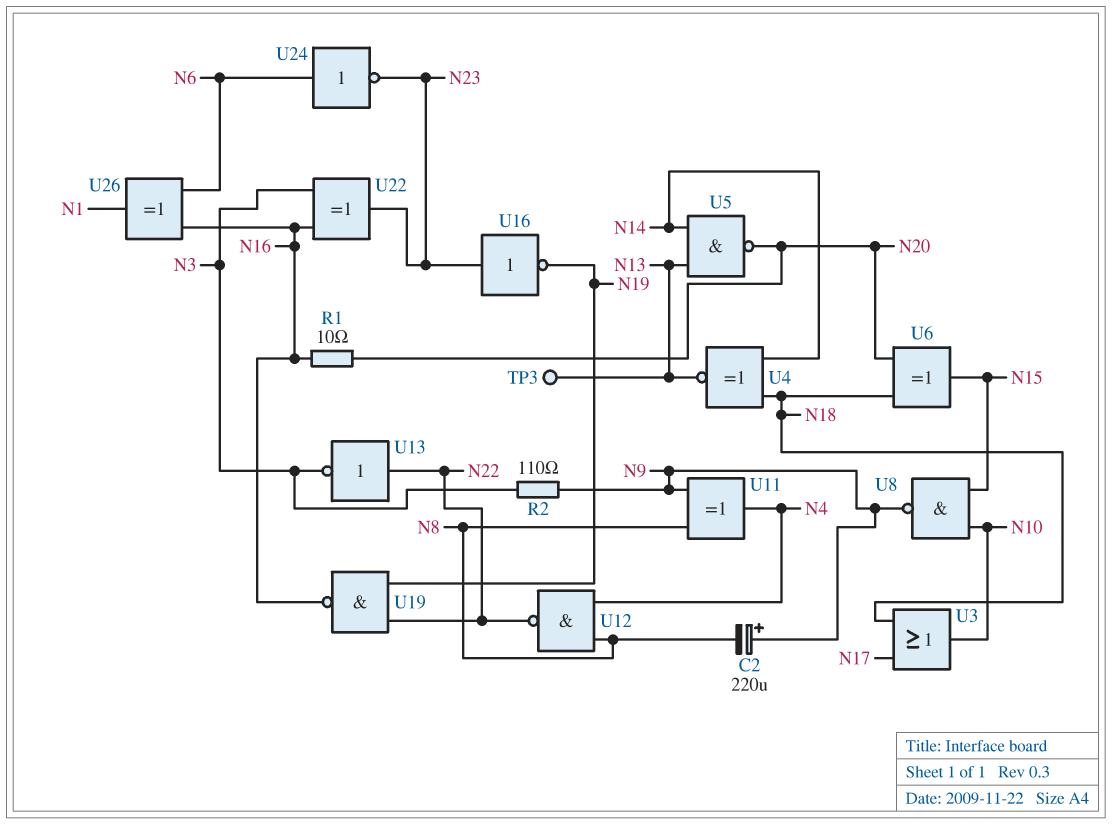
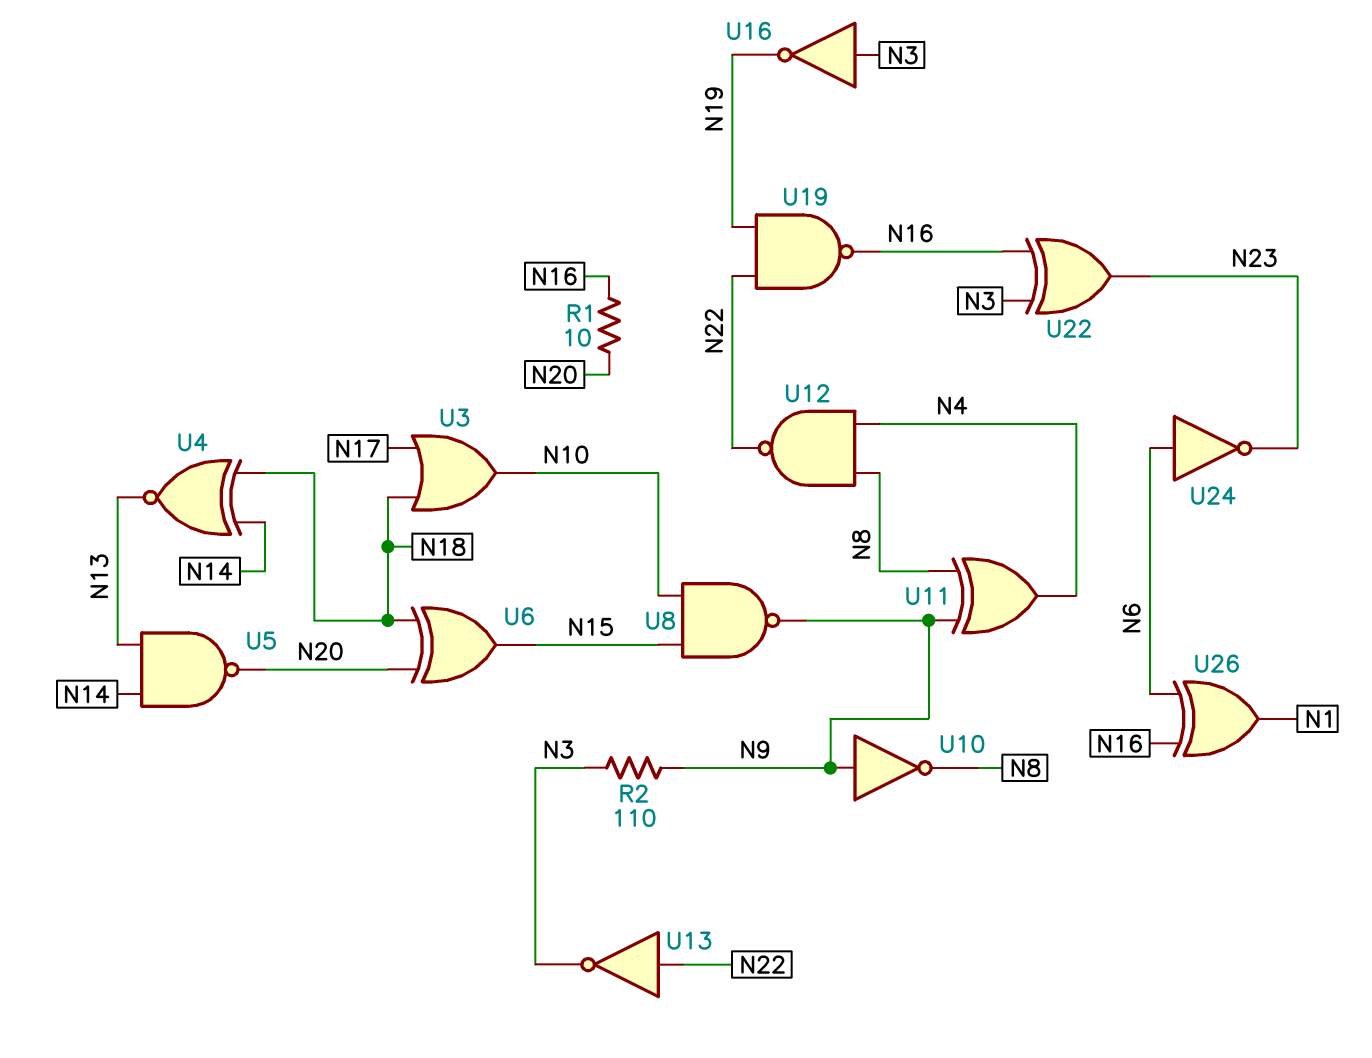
C2: 220uF (plus N9, minus N8) -> none
TP3: test point (N13) -> none
U10: none -> NOT (in N9, out N8)
U16: NOT (in N23, out N19) -> NOT (in N3, out N19)

